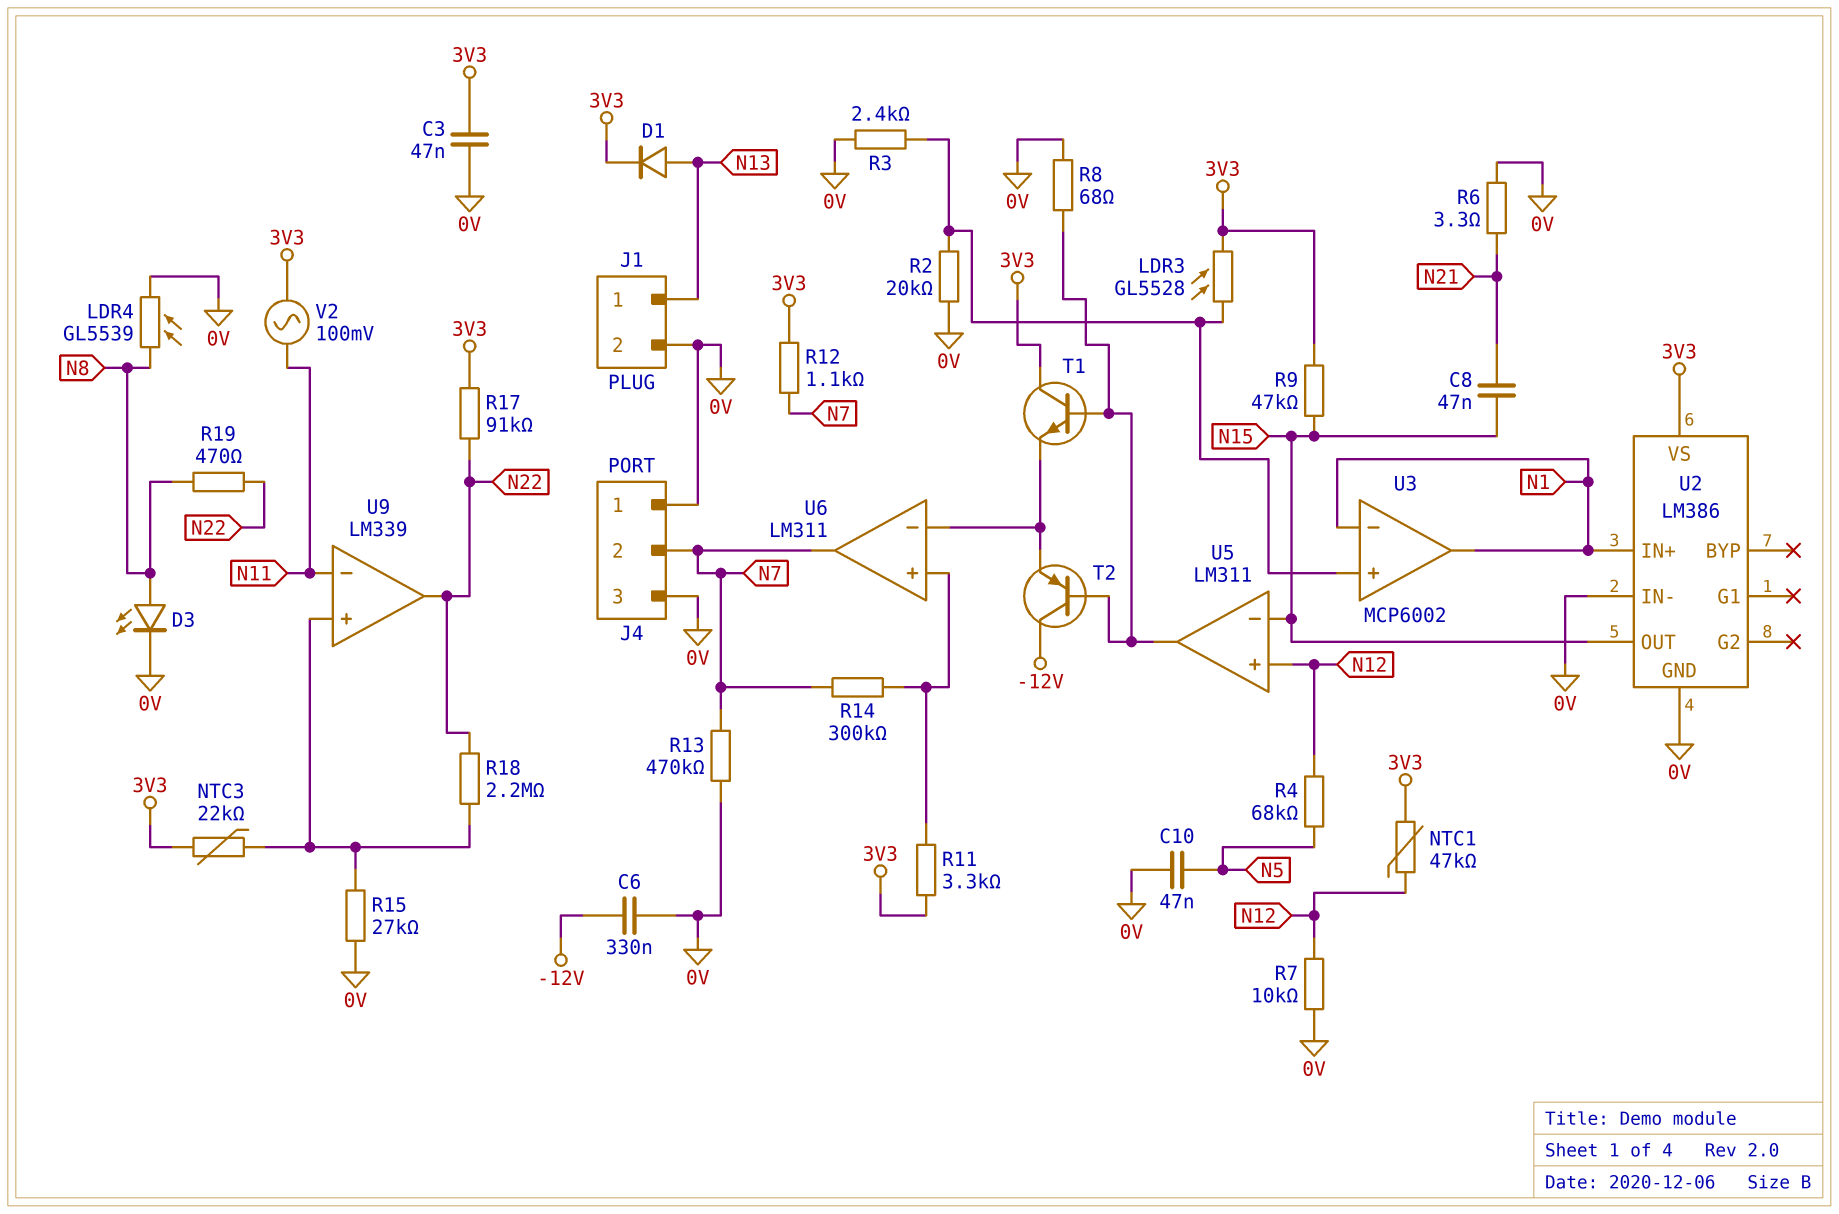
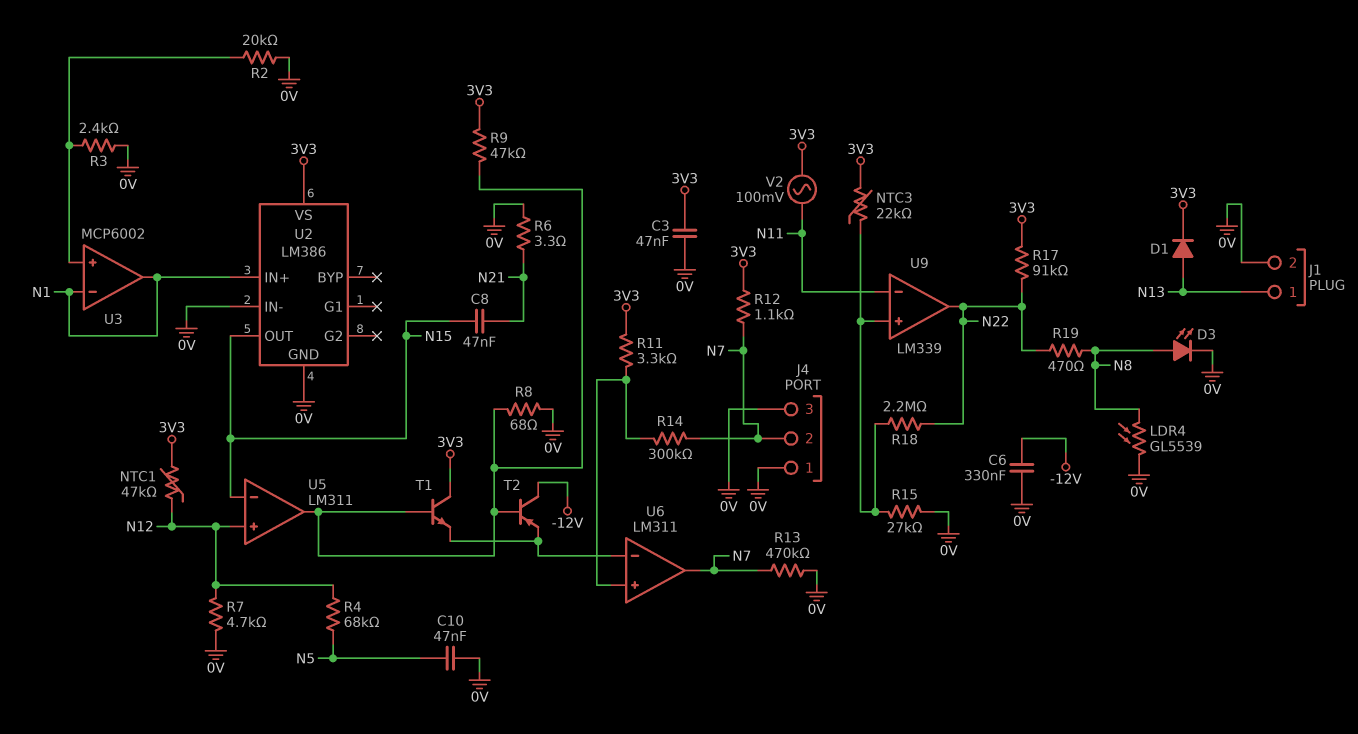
LDR3: GL5528 (3V3, U3/in+) -> none
R7: 10k (0V, N12) -> 4.7k (0V, N12)
R9: 47k (3V3, N15) -> 47k (3V3, U5/out)

